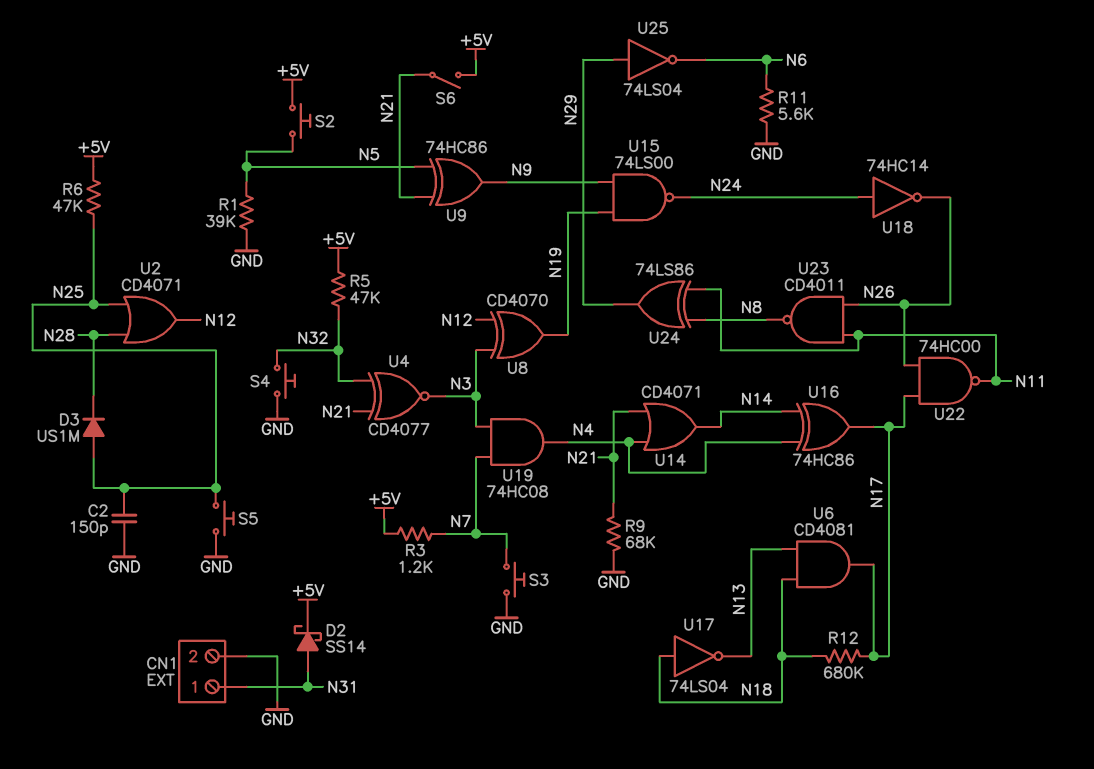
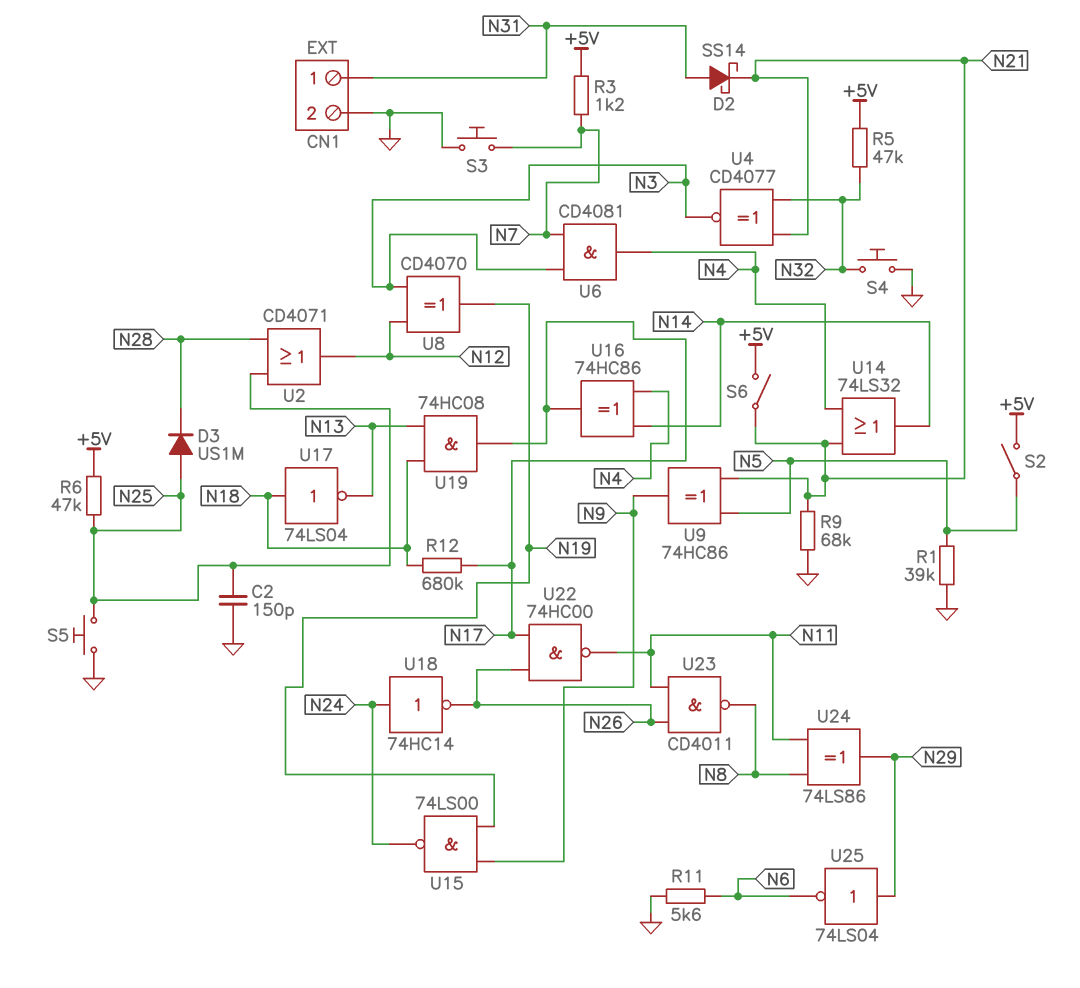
D2: schottky SS14 (A N31, K +5V) -> schottky SS14 (A N31, K N21)
S2: button (+5V, N5) -> switch (+5V, N5)
U6: AND CD4081 (in N13, in N18, out N17) -> AND CD4081 (in N3, in N7, out N4)
U14: OR CD4071 (in N4, in N21, out N14) -> OR 74LS32 (in N4, in N21, out N14)
U19: AND 74HC08 (in N3, in N7, out N4) -> AND 74HC08 (in N13, in N18, out N17)

